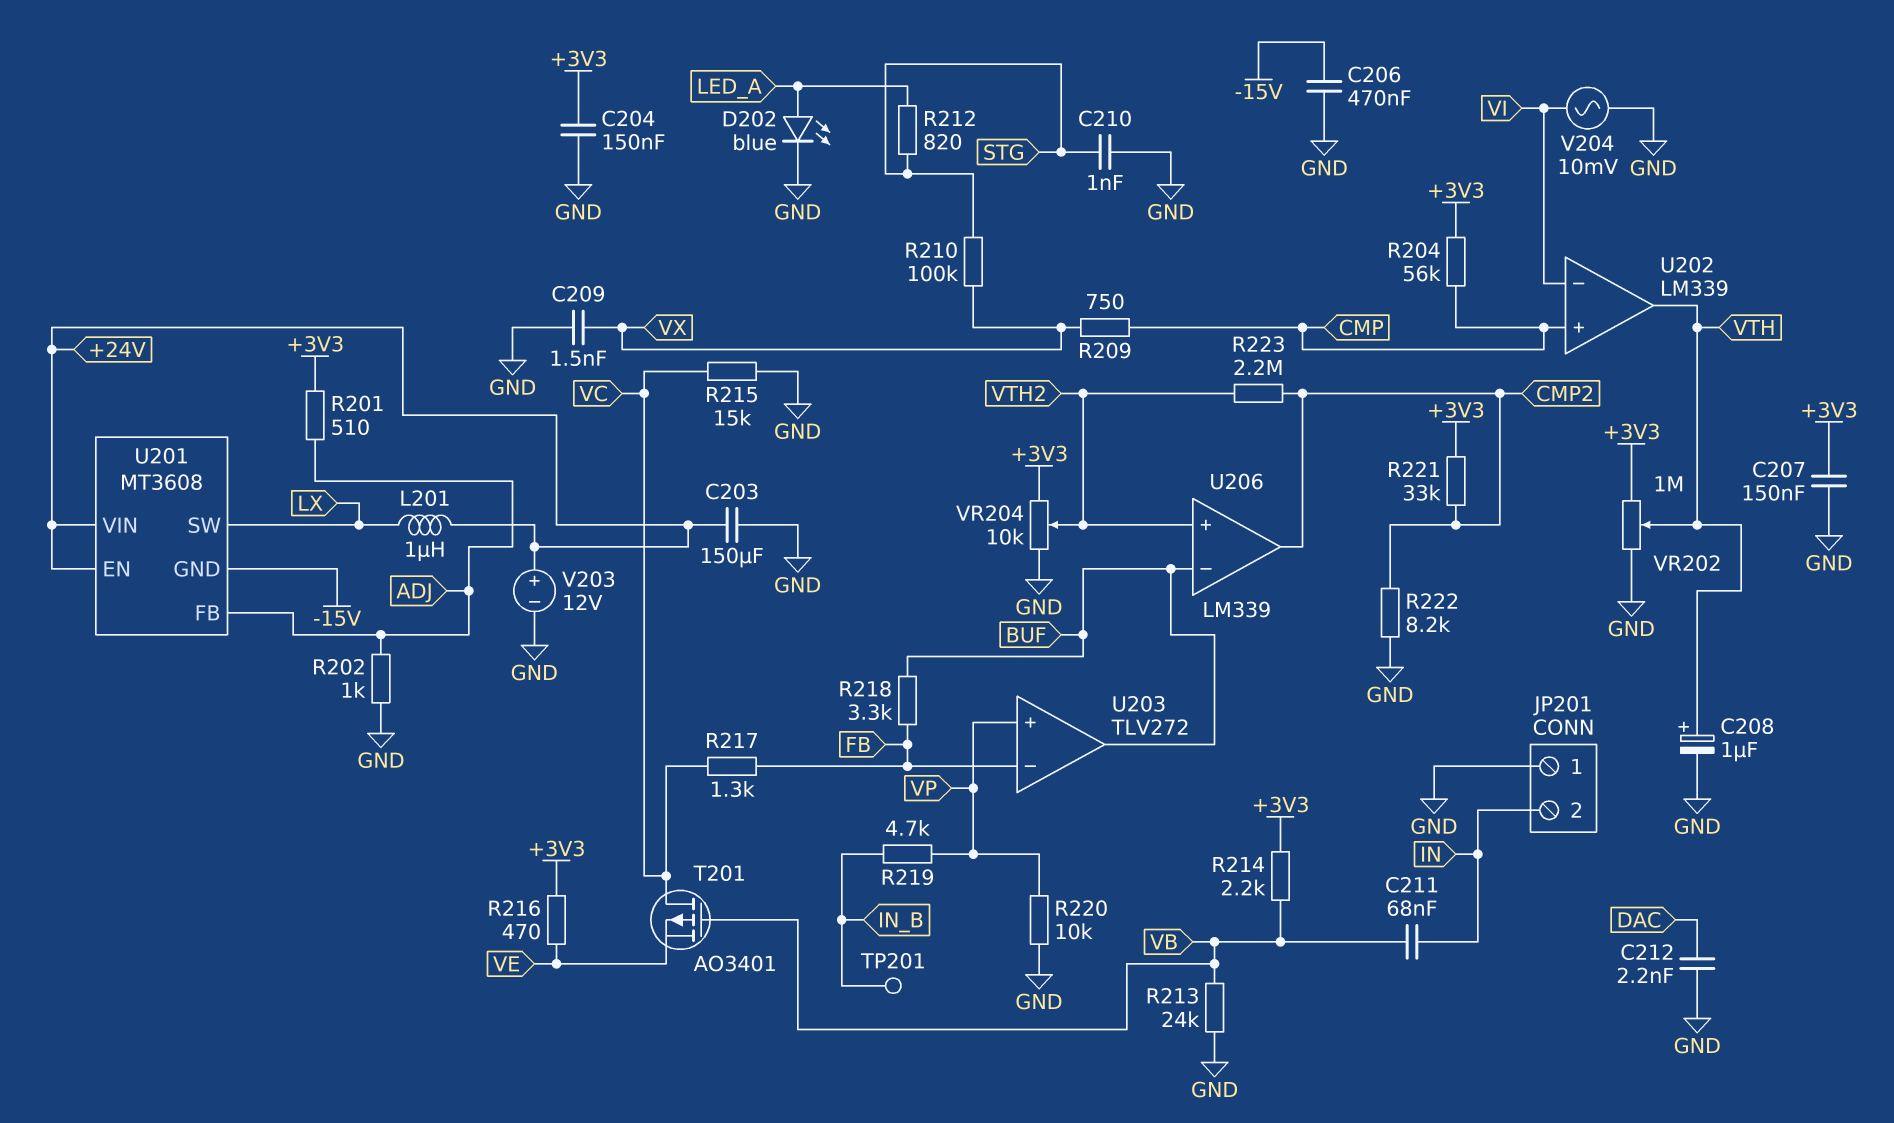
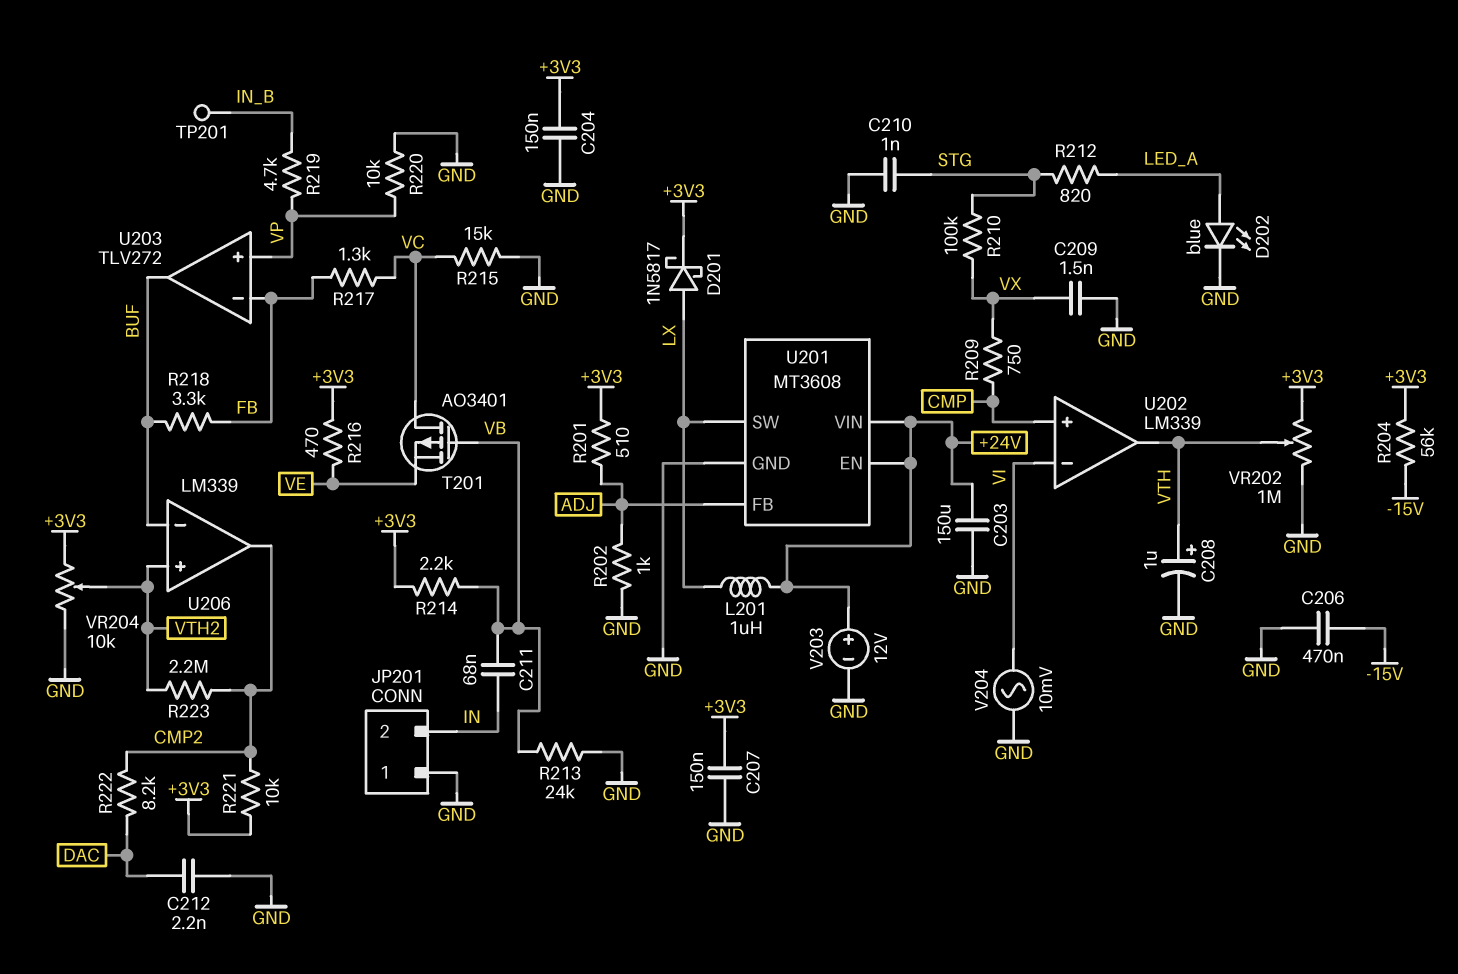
D201: none -> schottky 1N5817 (A LX, K +3V3)
R204: 56k (+3V3, CMP) -> 56k (+3V3, -15V)
R221: 33k (+3V3, CMP2) -> 10k (+3V3, CMP2)
R222: 8.2k (CMP2, GND) -> 8.2k (CMP2, DAC)
U201 pin GND: -15V -> GND

